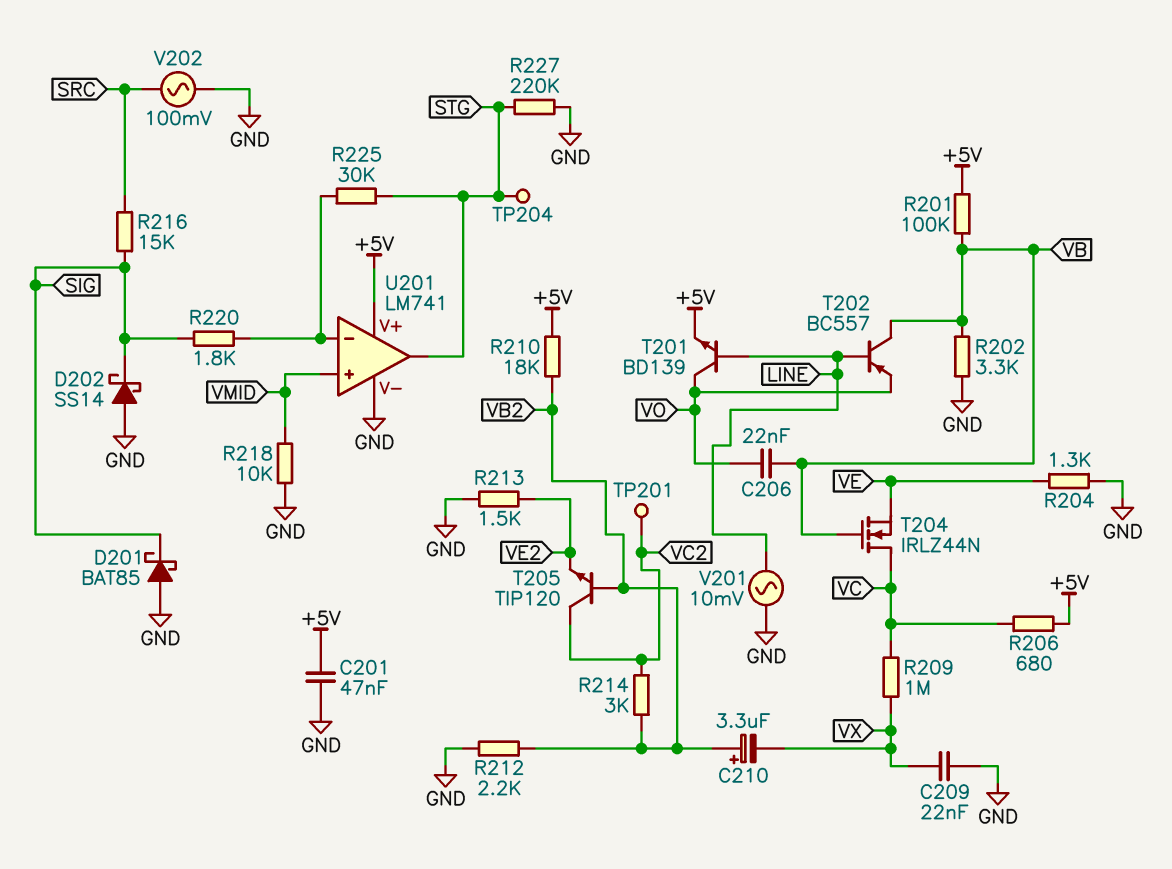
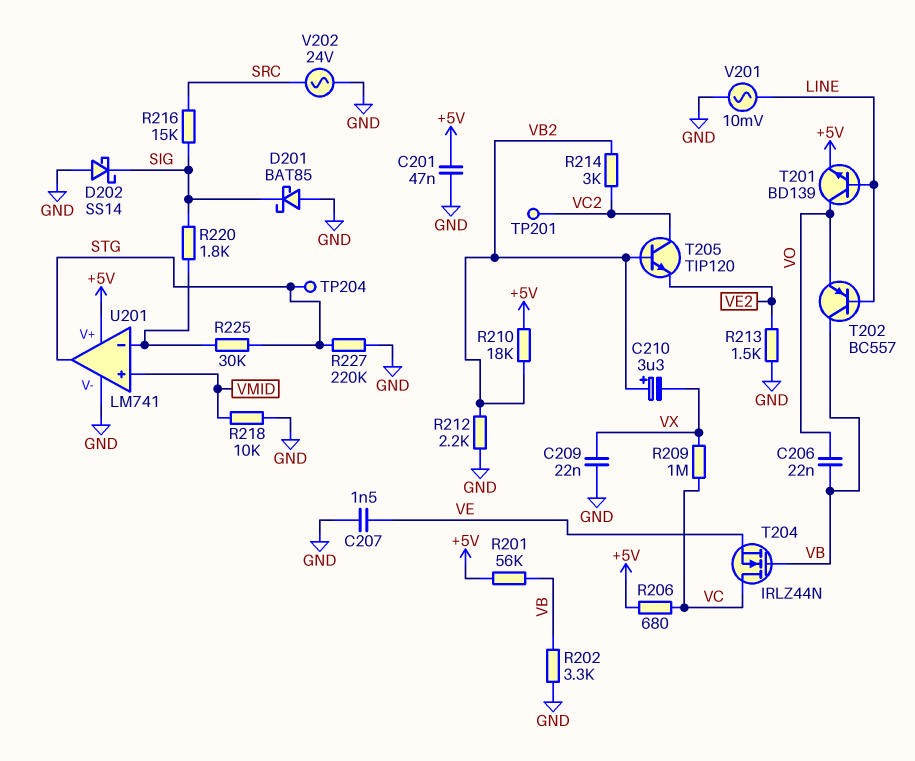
C207: none -> 1.5nF (GND, VE)
R201: 100k (+5V, VB) -> 56k (+5V, VB)
R204: 1.3k (GND, VE) -> none
V202: AC 100mV (GND, SRC) -> AC 24V (GND, SRC)

